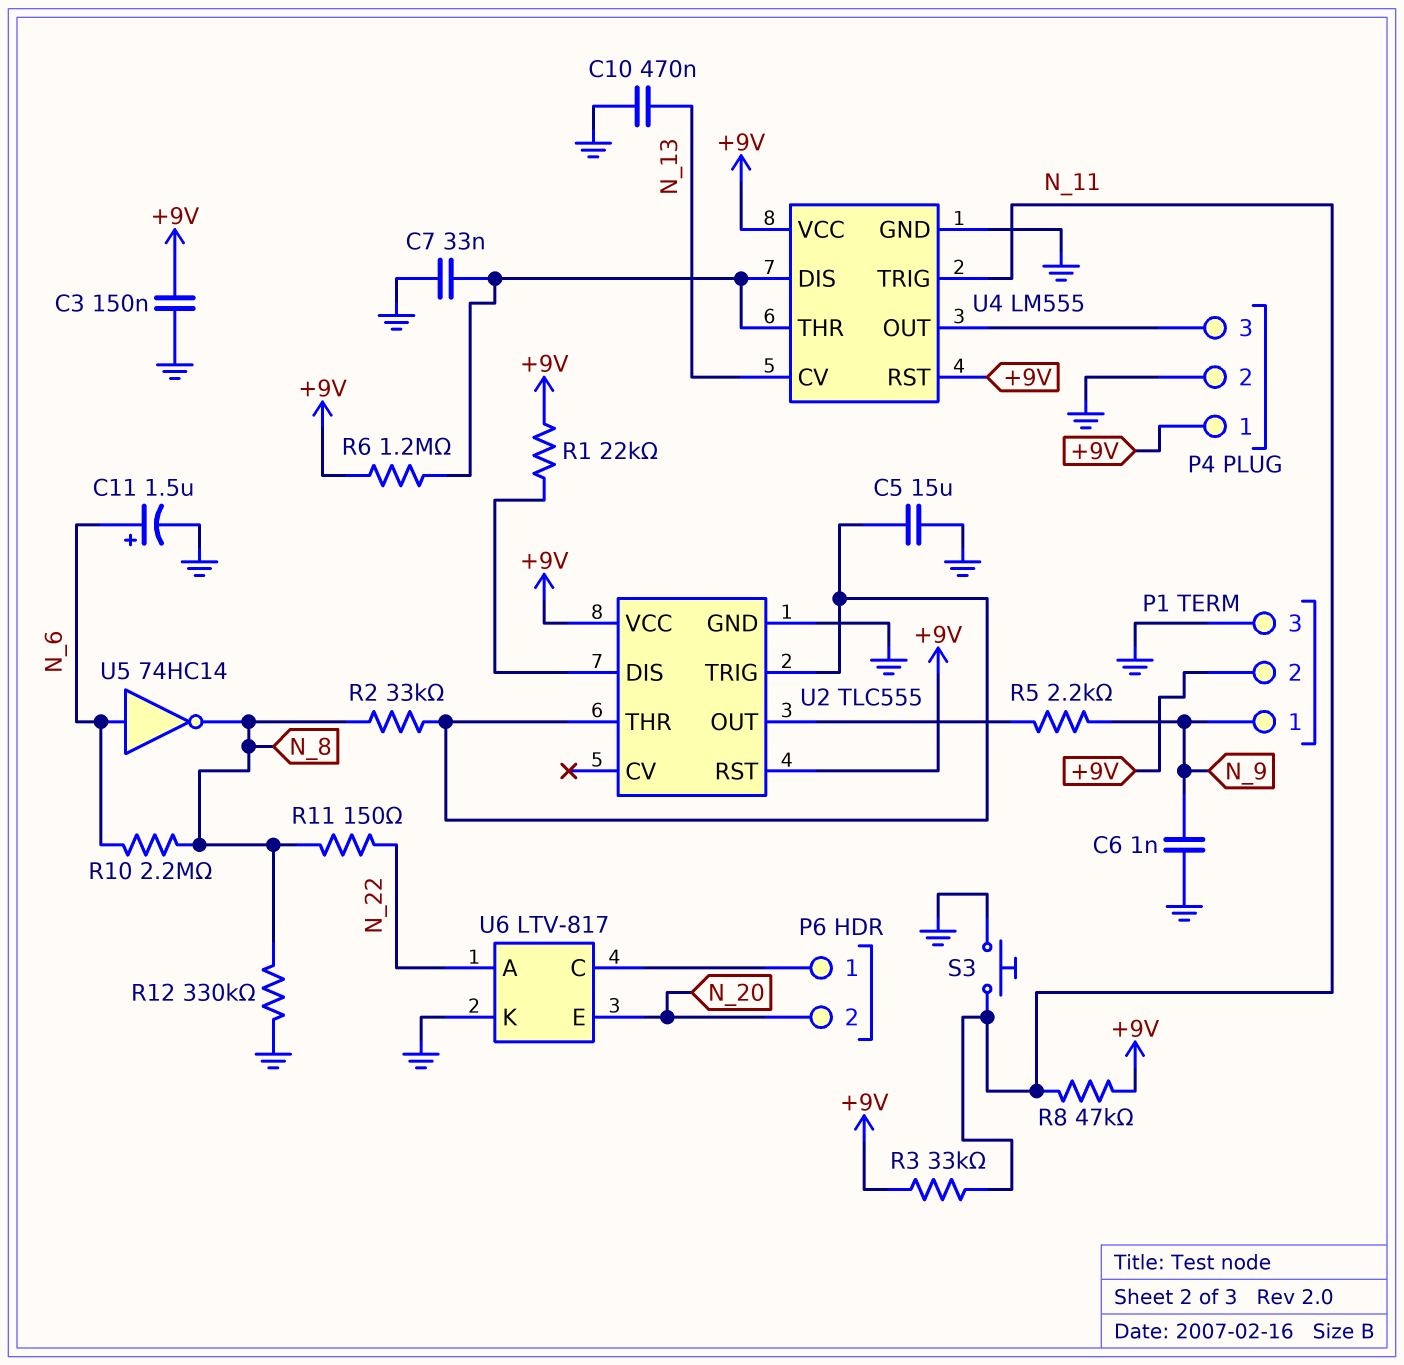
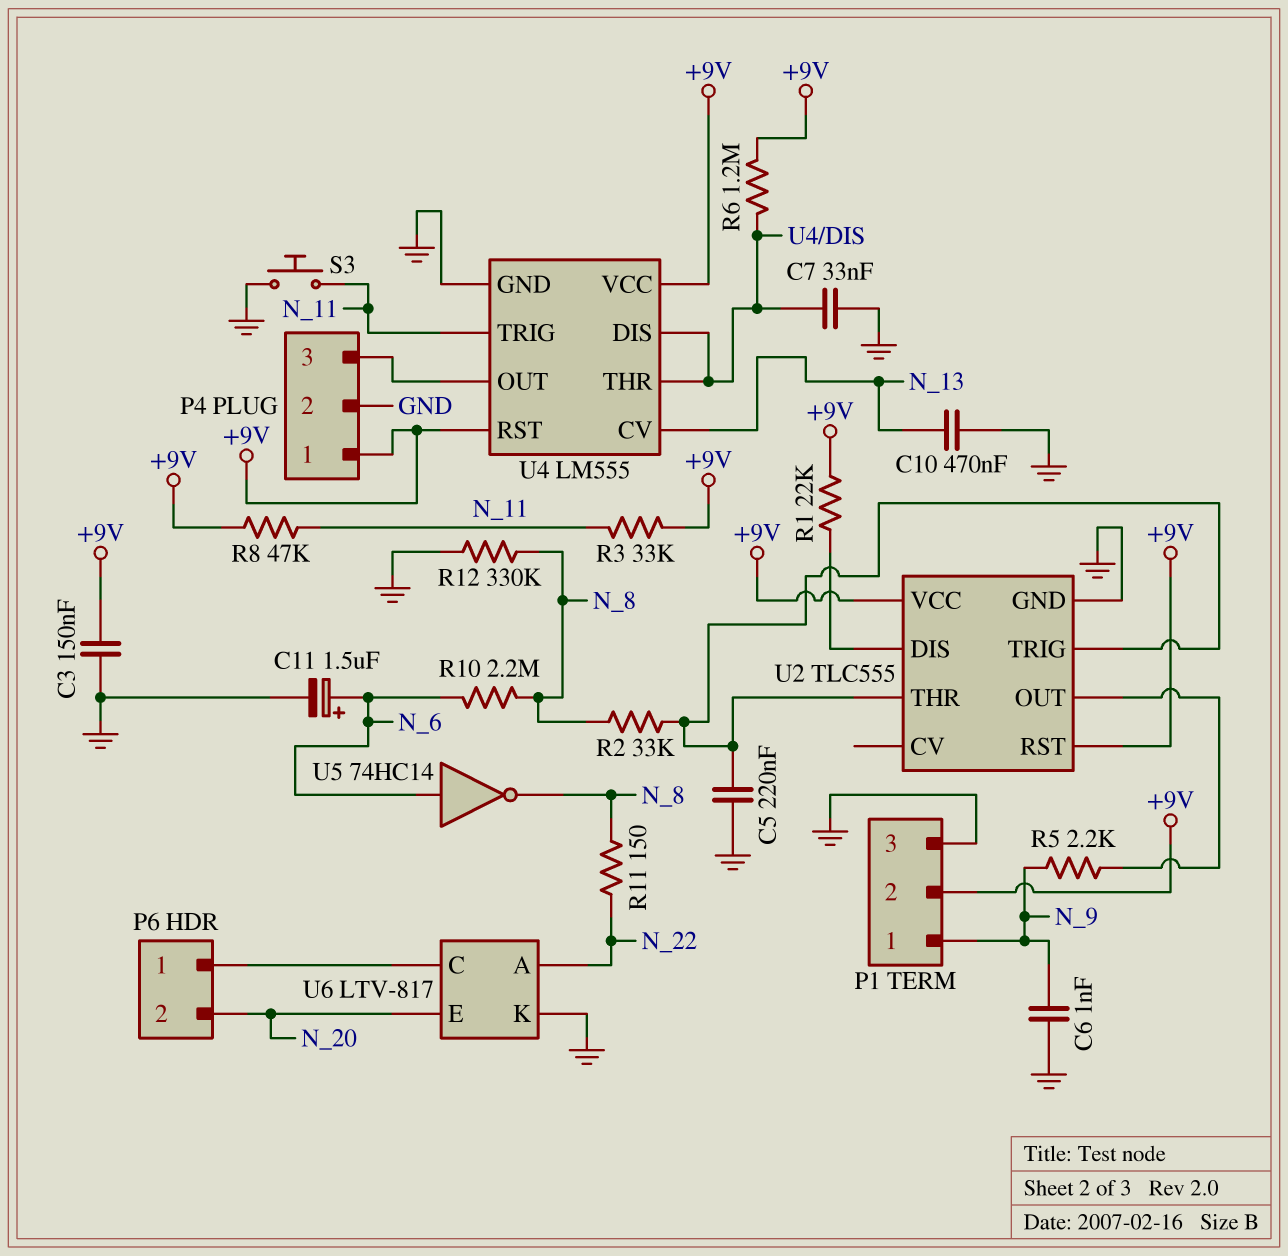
C5: 15uF (GND, U2/THR) -> 220nF (GND, U2/THR)

